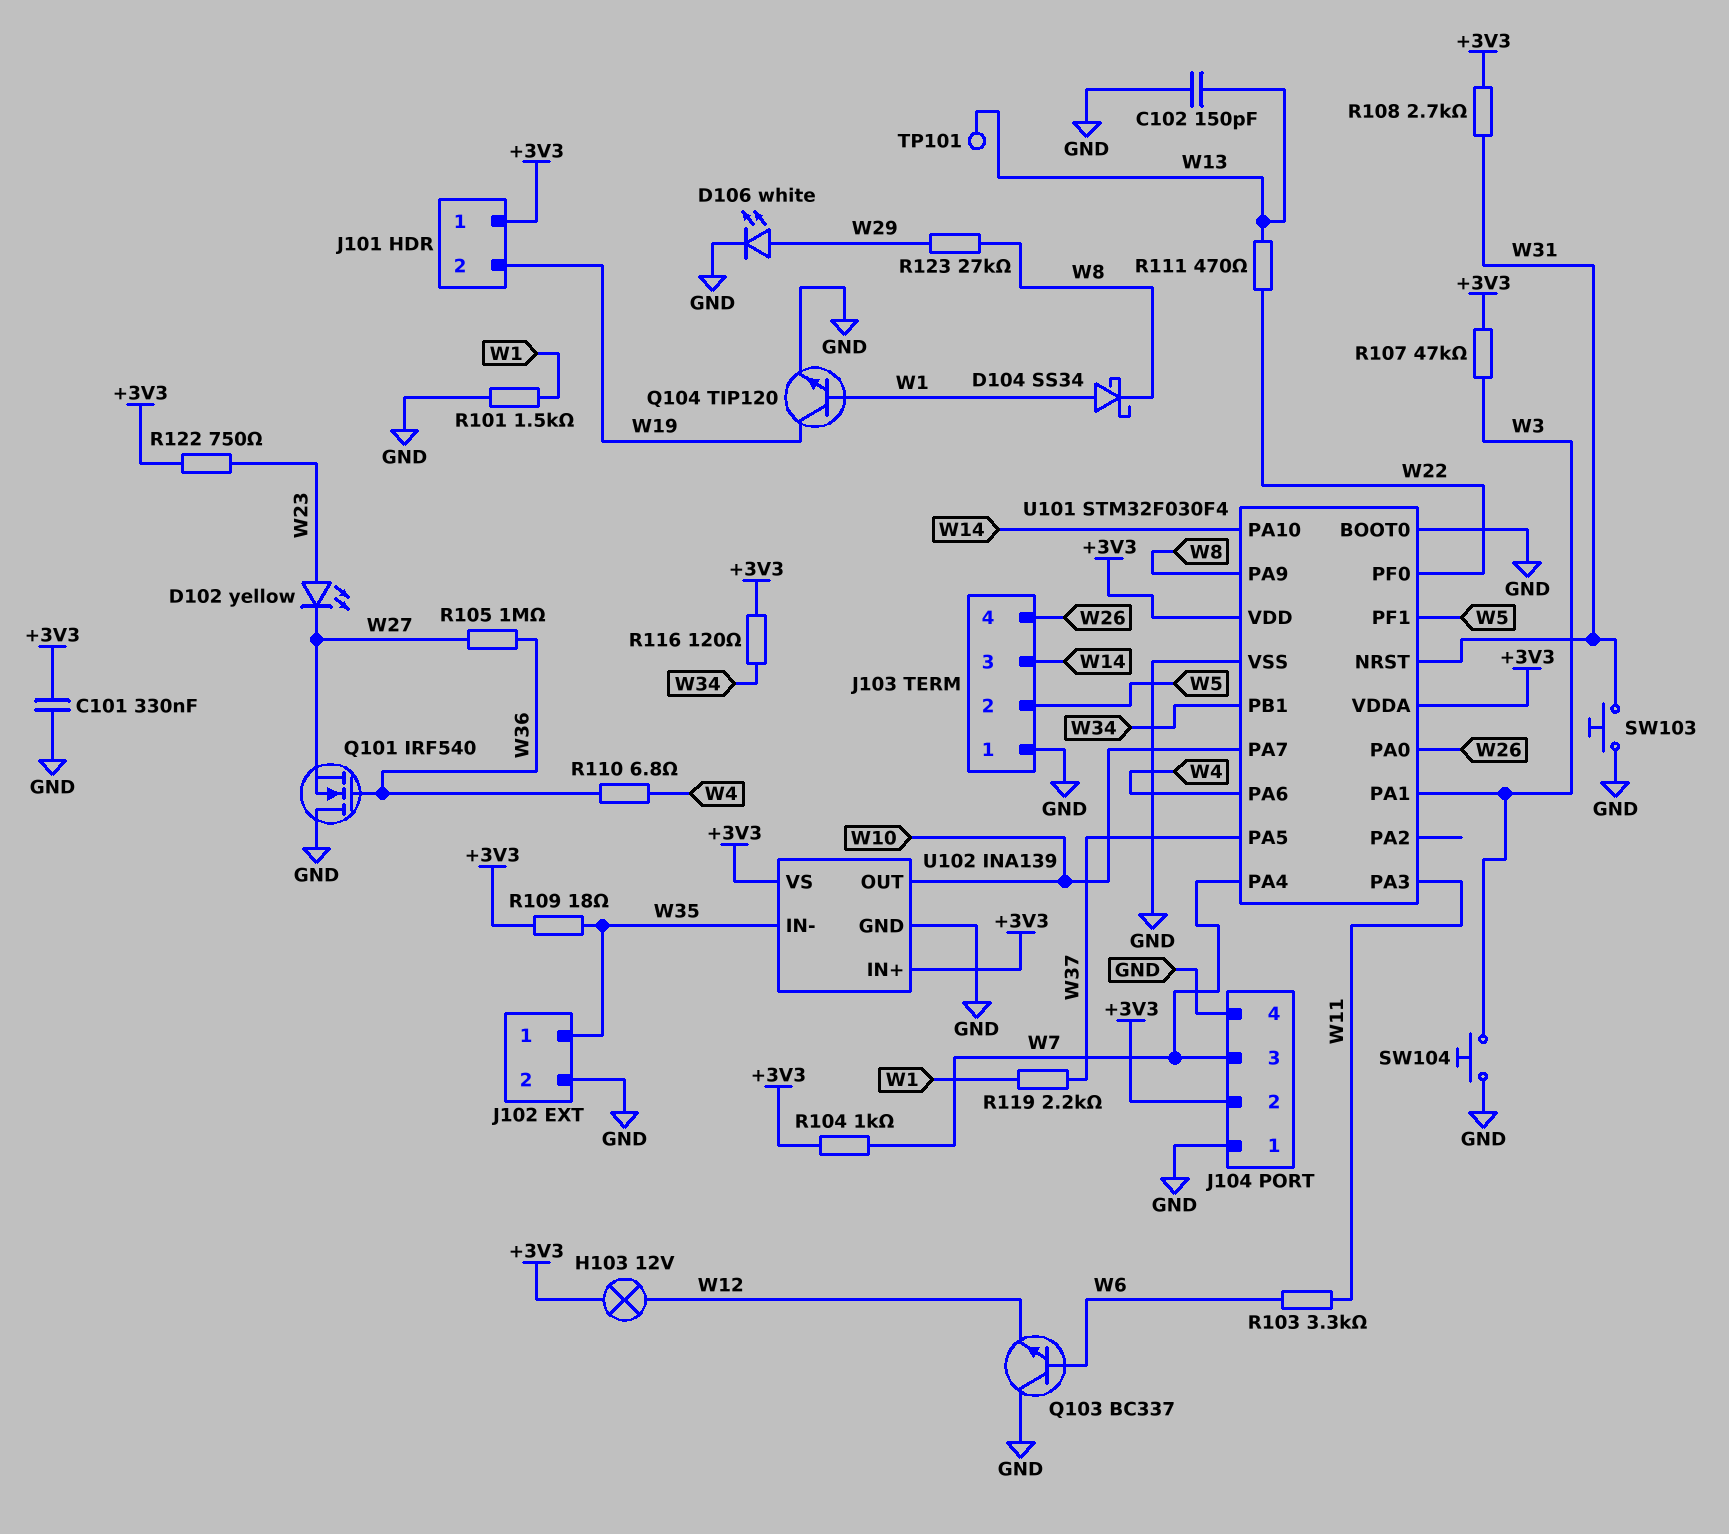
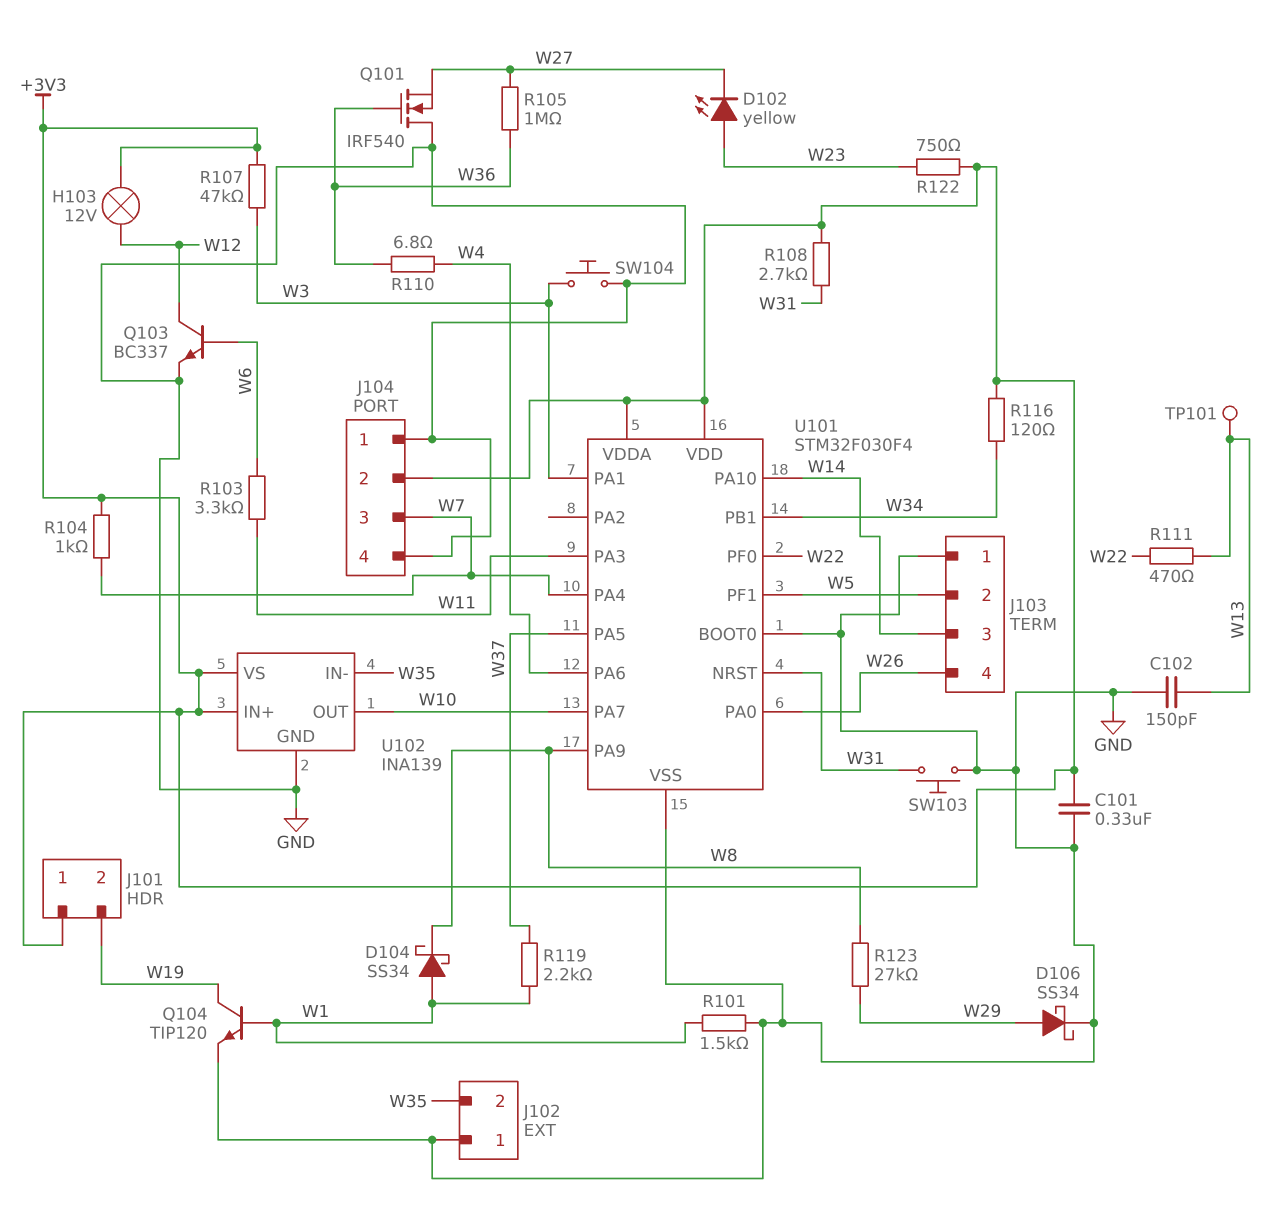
D106: LED white (A W29, K GND) -> schottky SS34 (A W29, K GND)
J102 pin 1: W35 -> GND
J102 pin 2: GND -> W35
Q103: NPN BC337 (B W6, C GND, E W12) -> NPN BC337 (B W6, C W12, E GND)
R109: 18 (+3V3, W35) -> none

